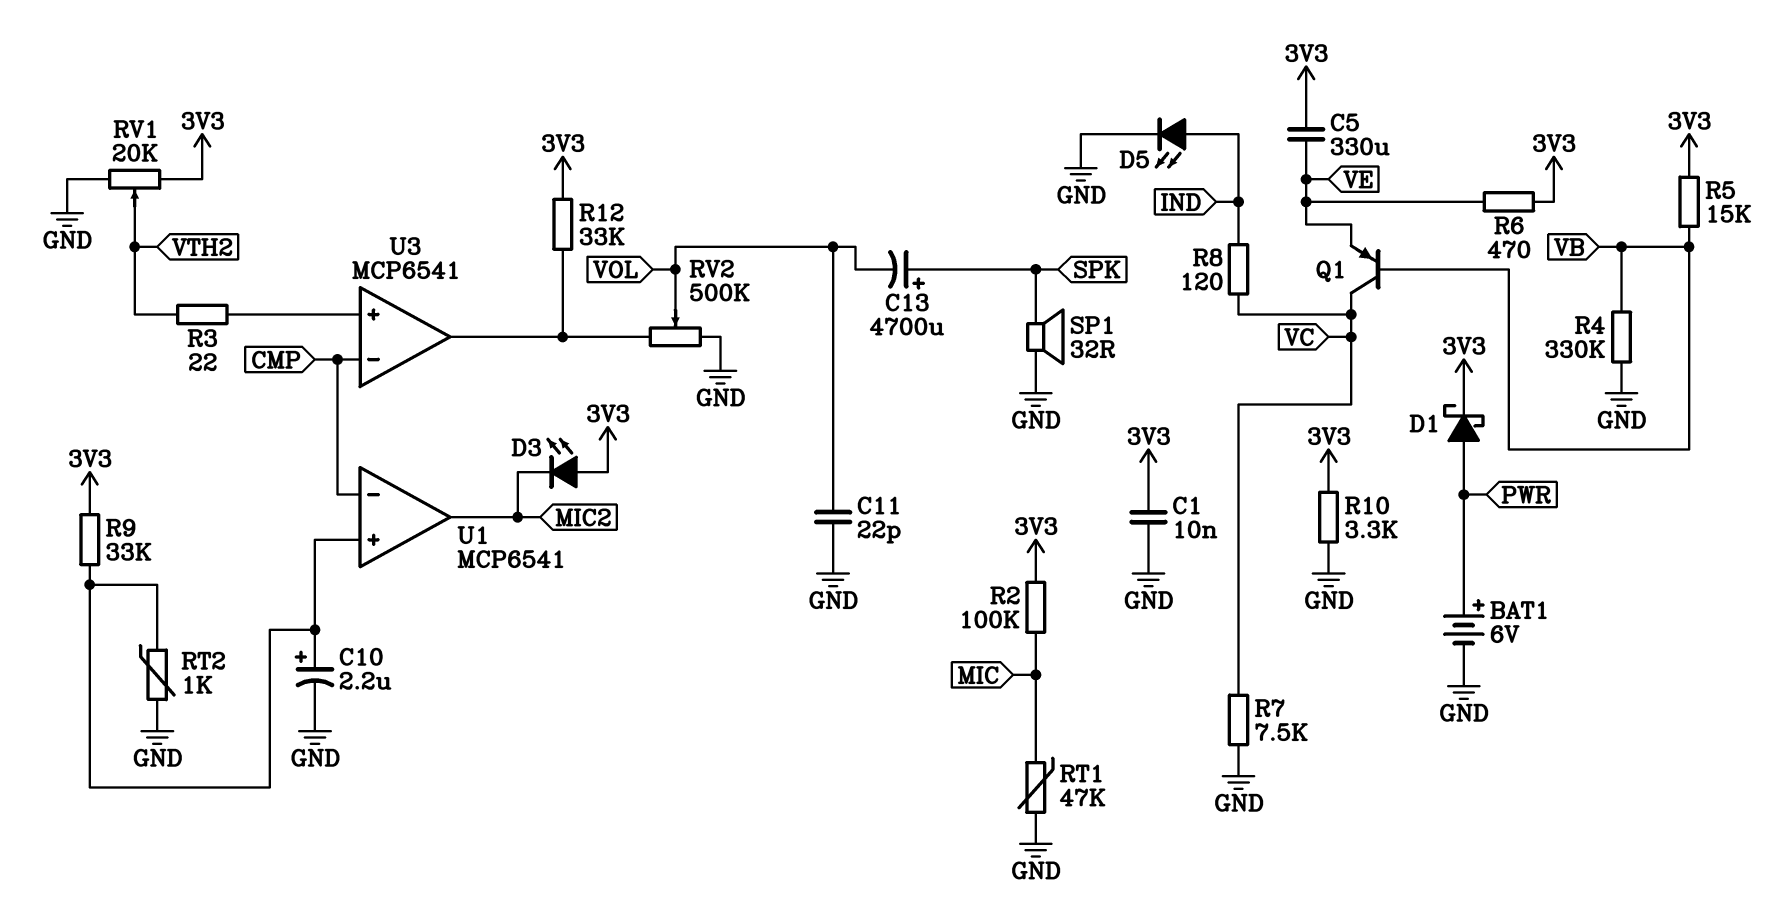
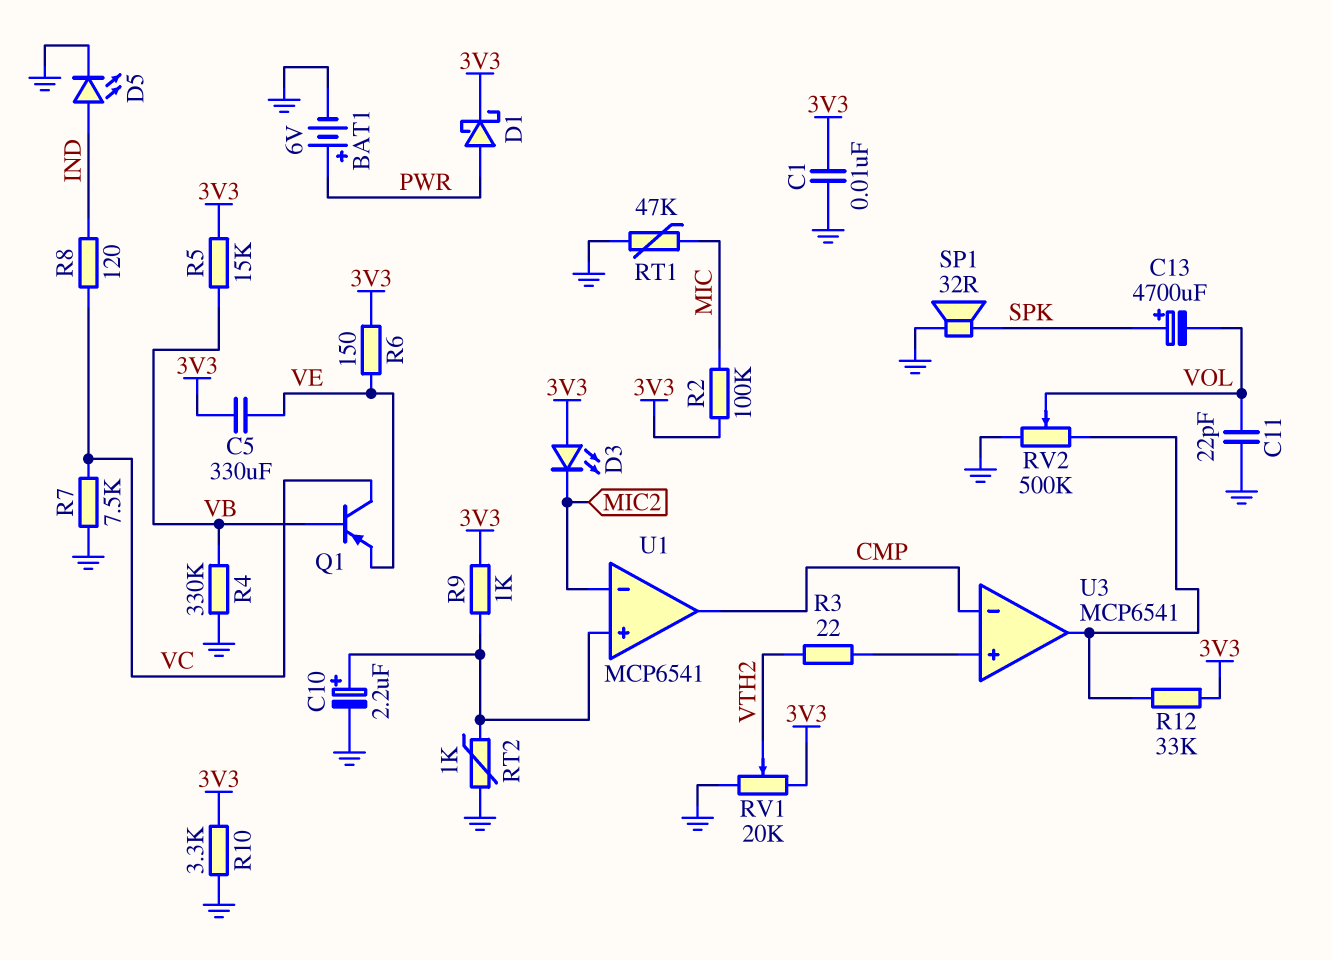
R6: 470 (3V3, VE) -> 150 (3V3, VE)
R9: 33k (3V3, U1/in+) -> 1k (3V3, U1/in+)
U1 pin in-: CMP -> MIC2
U1 pin out: MIC2 -> CMP

